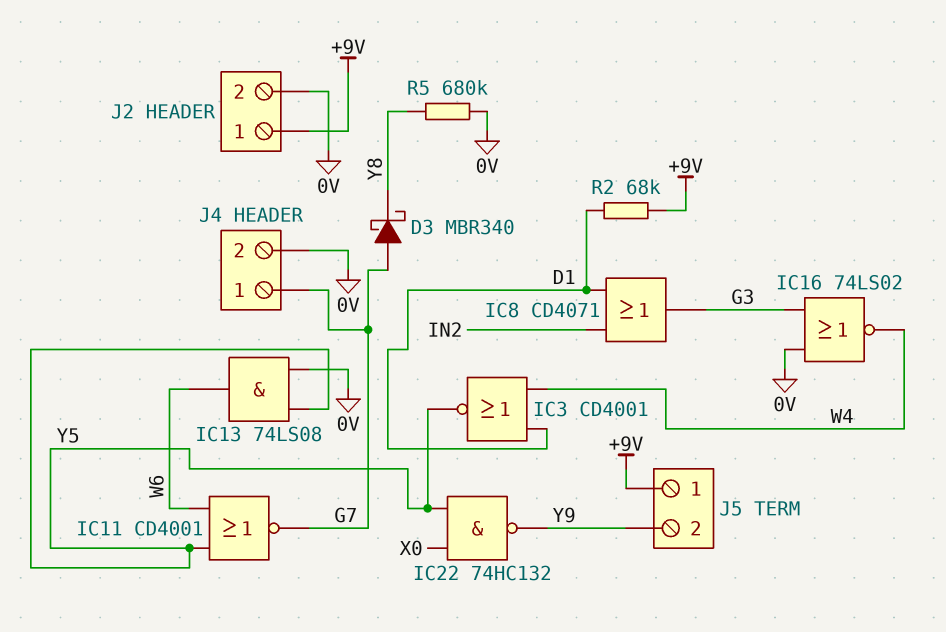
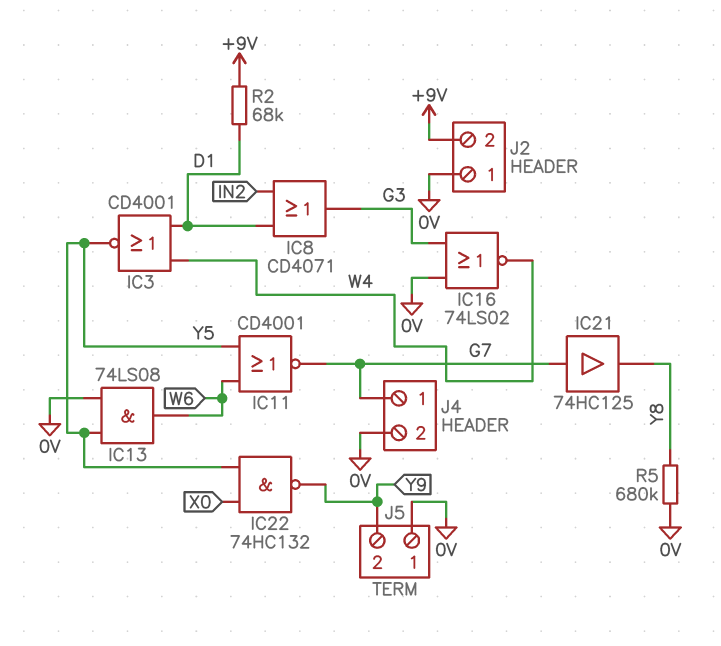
D3: schottky MBR340 (A G7, K Y8) -> none
IC21: none -> buffer 74HC125 (in G7, out Y8)
J2 pin 1: +9V -> 0V
J2 pin 2: 0V -> +9V
J5 pin 1: +9V -> 0V

